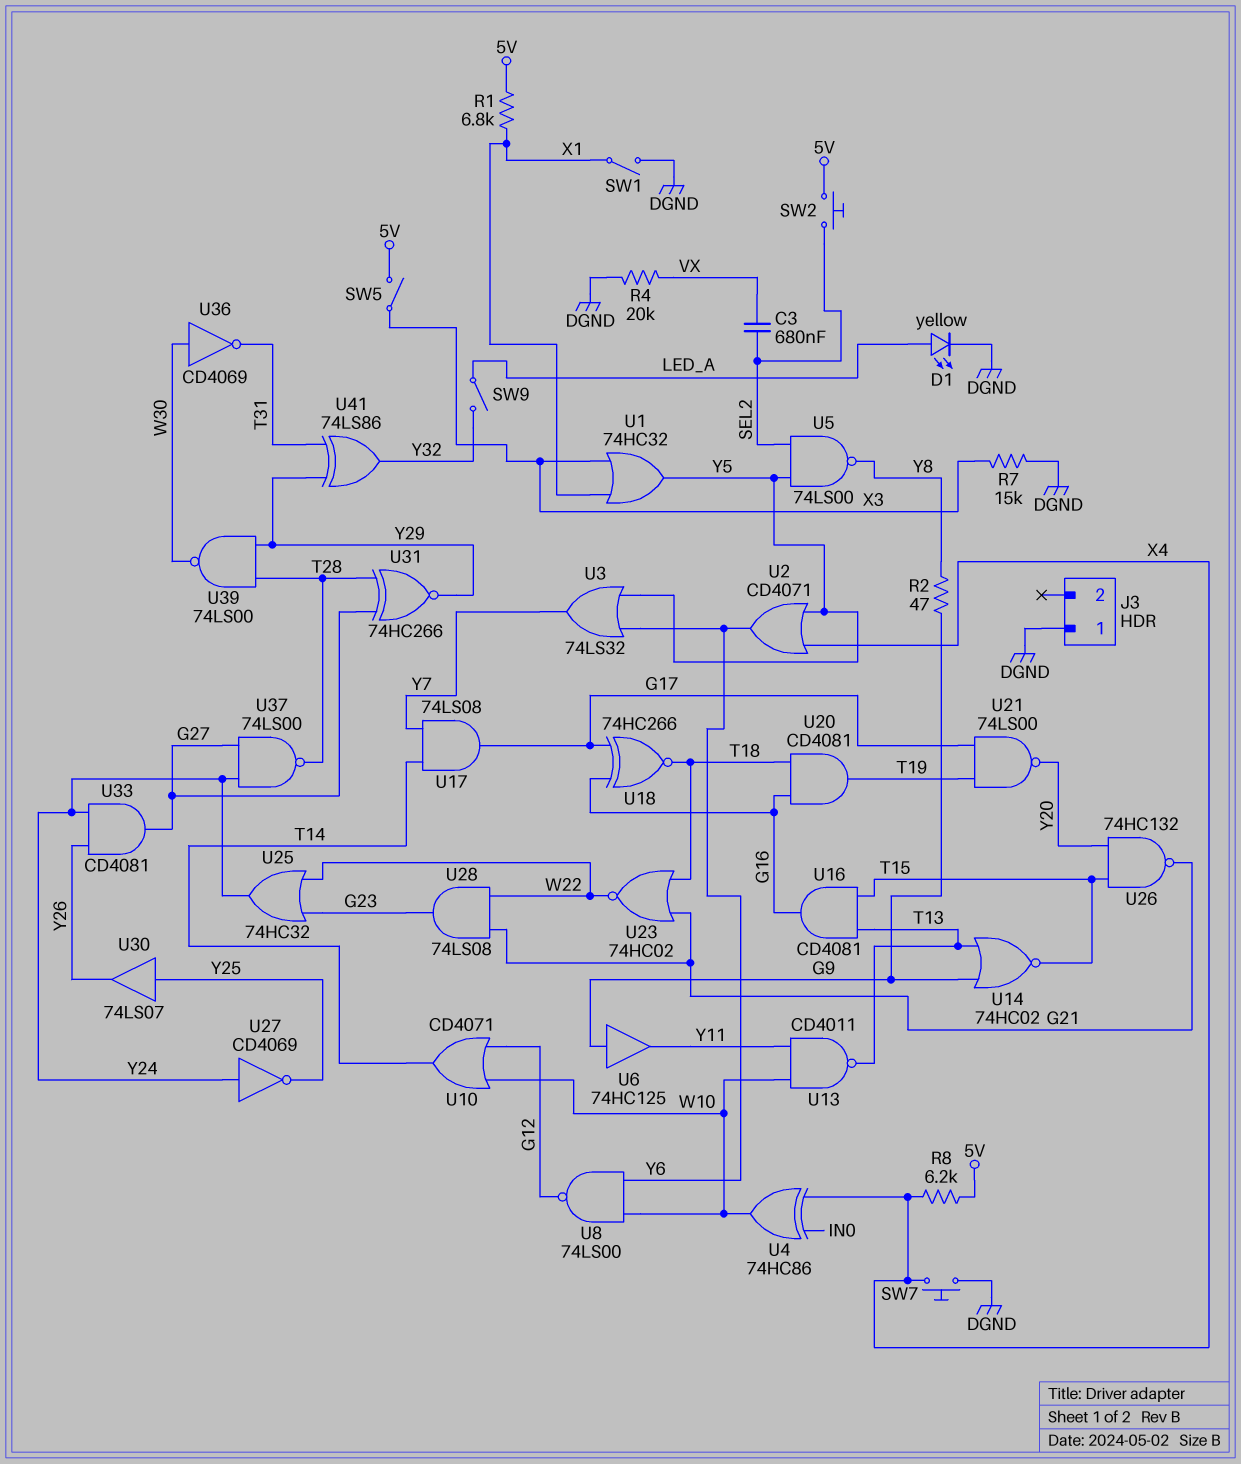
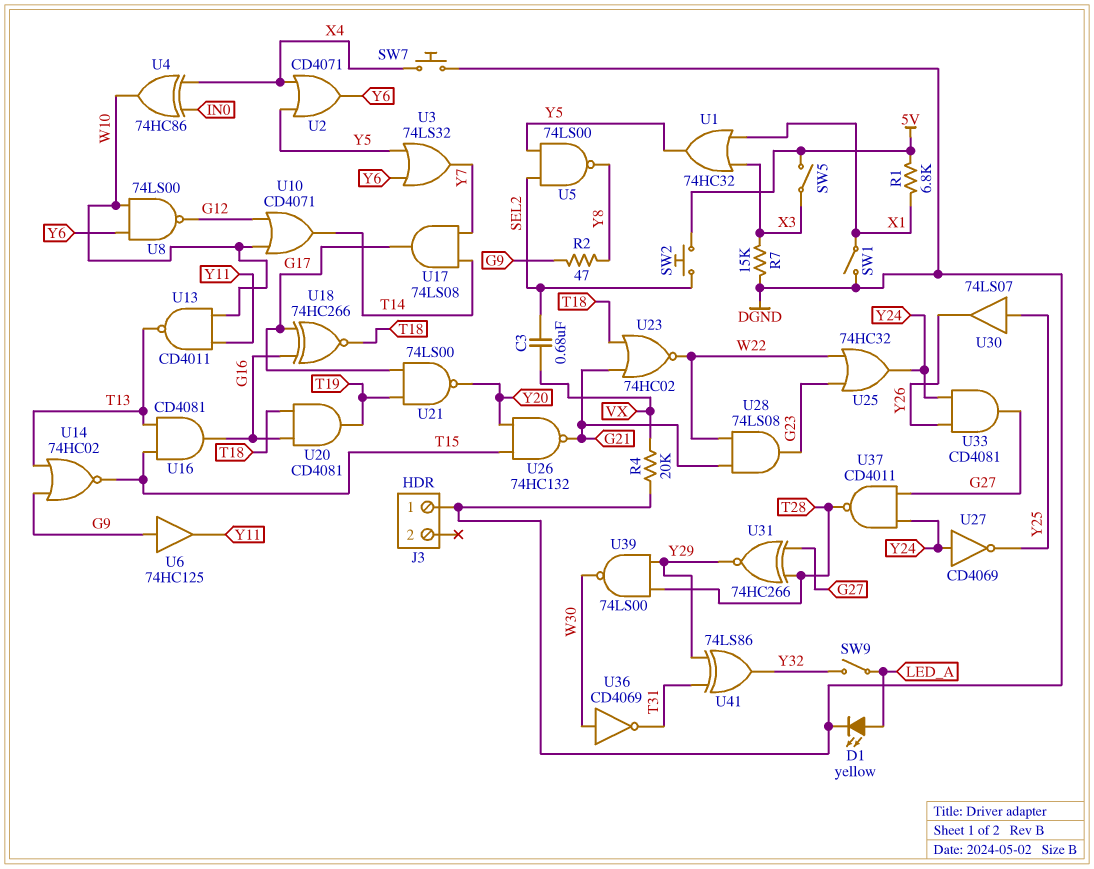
R8: 6.2k (5V, X4) -> none
U37: NAND 74LS00 (in G27, in Y24, out T28) -> NAND CD4011 (in G27, in Y24, out T28)

